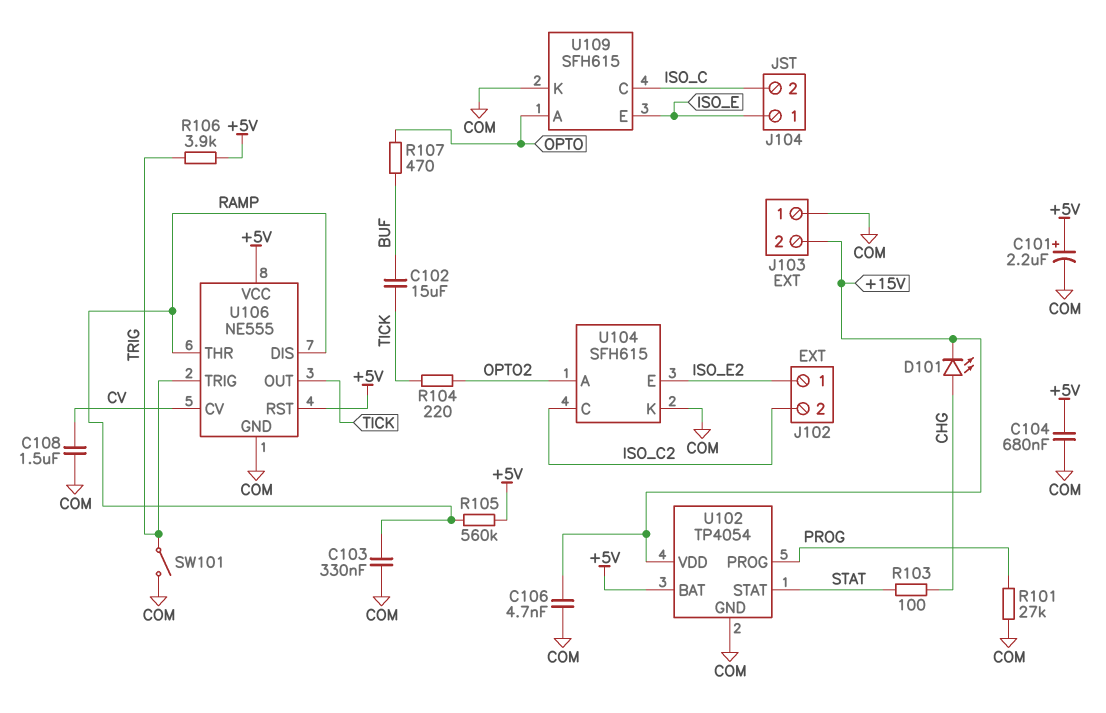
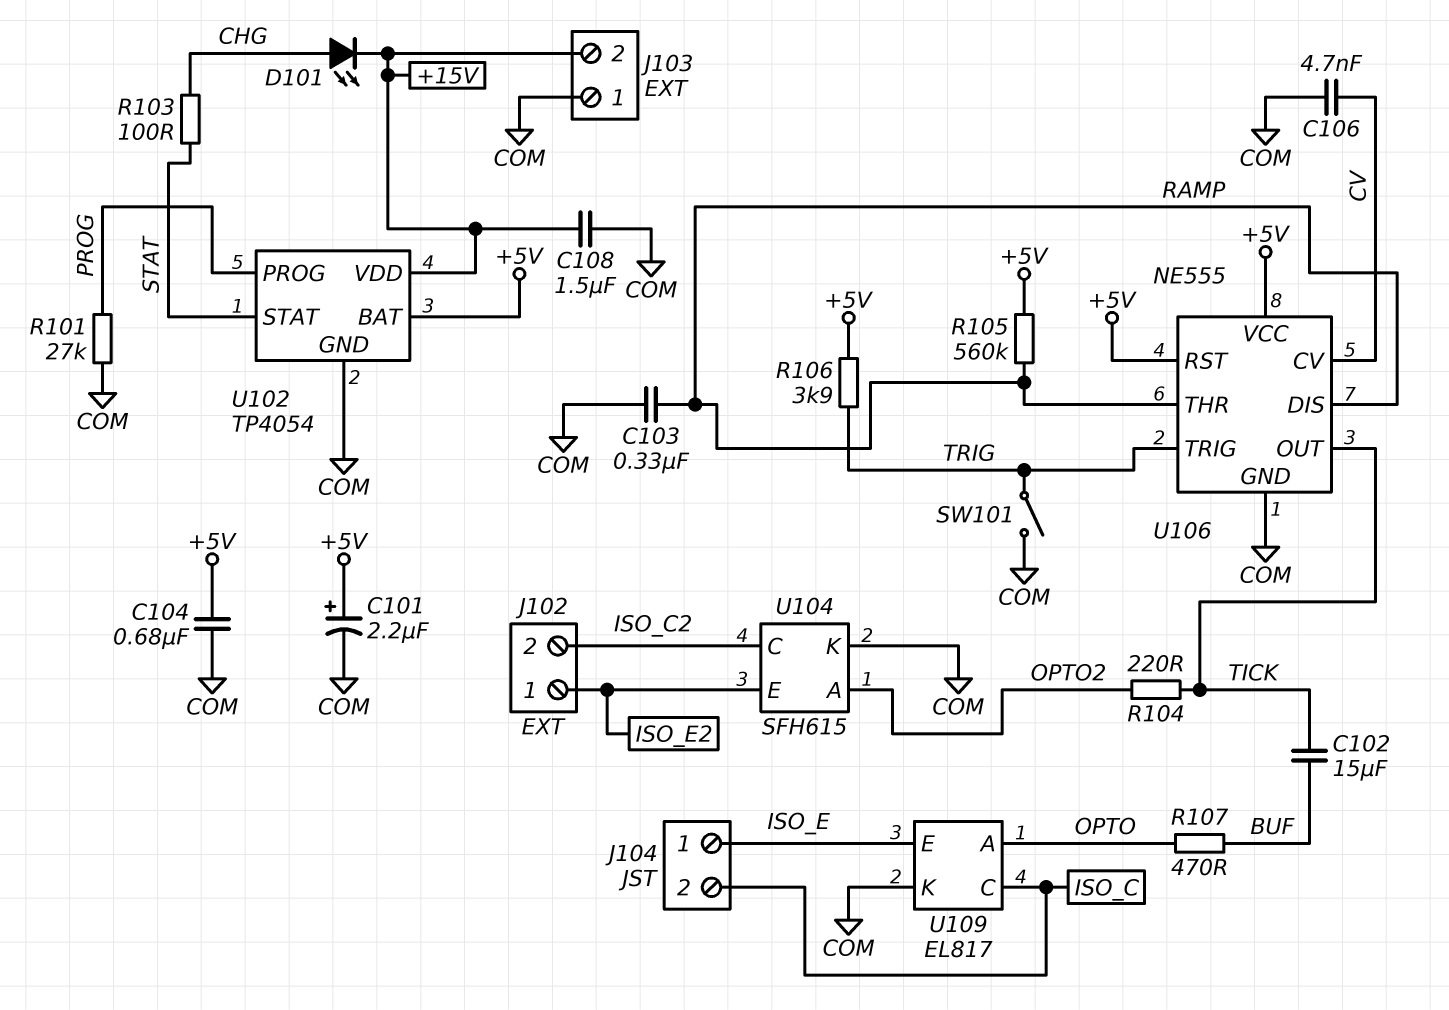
C106: 4.7nF (+15V, COM) -> 4.7nF (COM, CV)
C108: 1.5uF (COM, CV) -> 1.5uF (+15V, COM)
U109: SFH615 -> EL817

